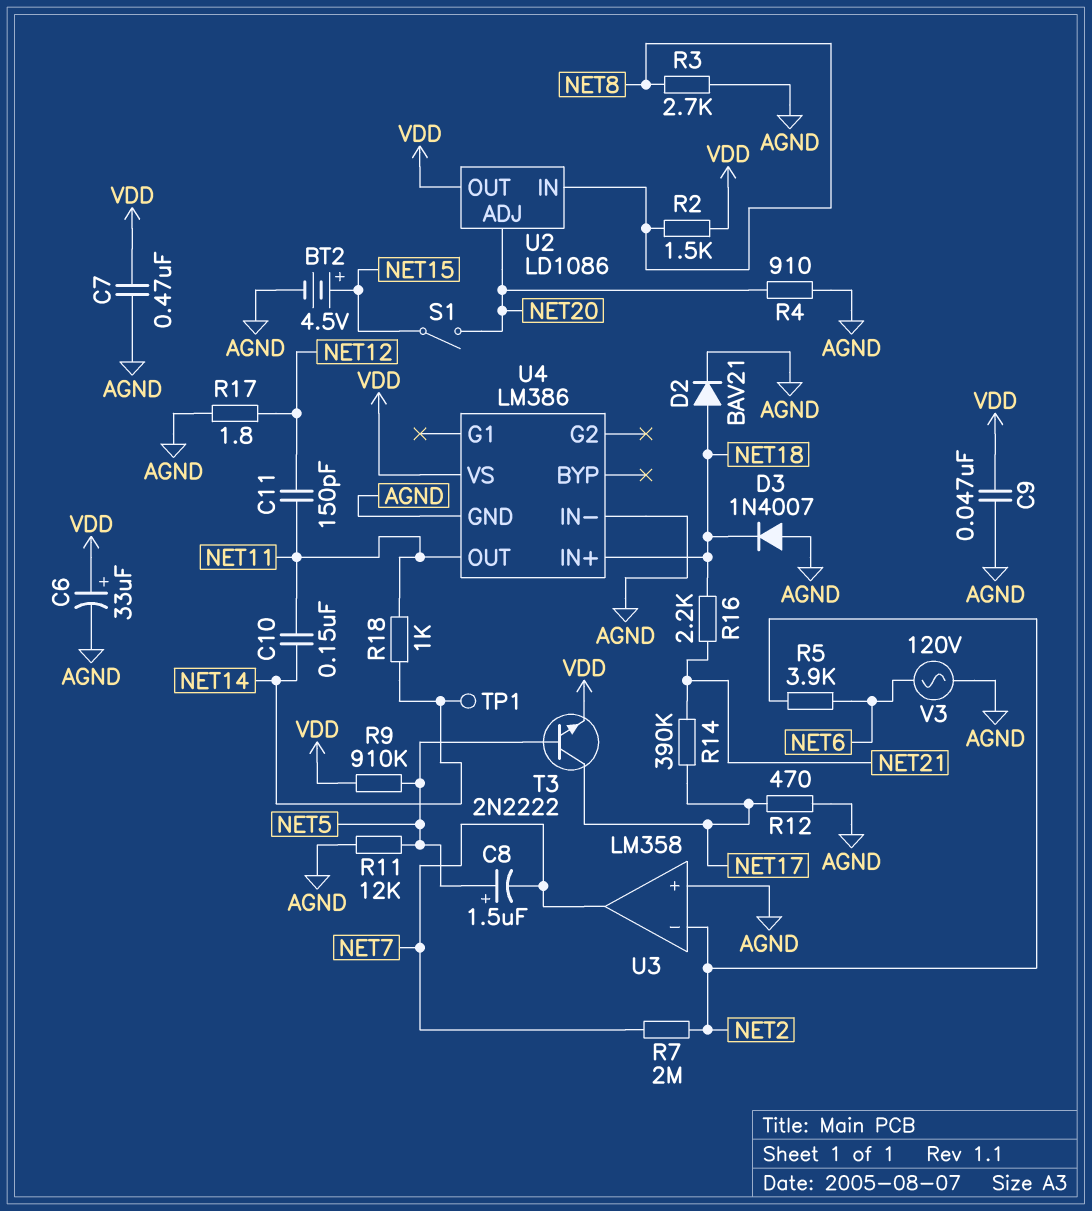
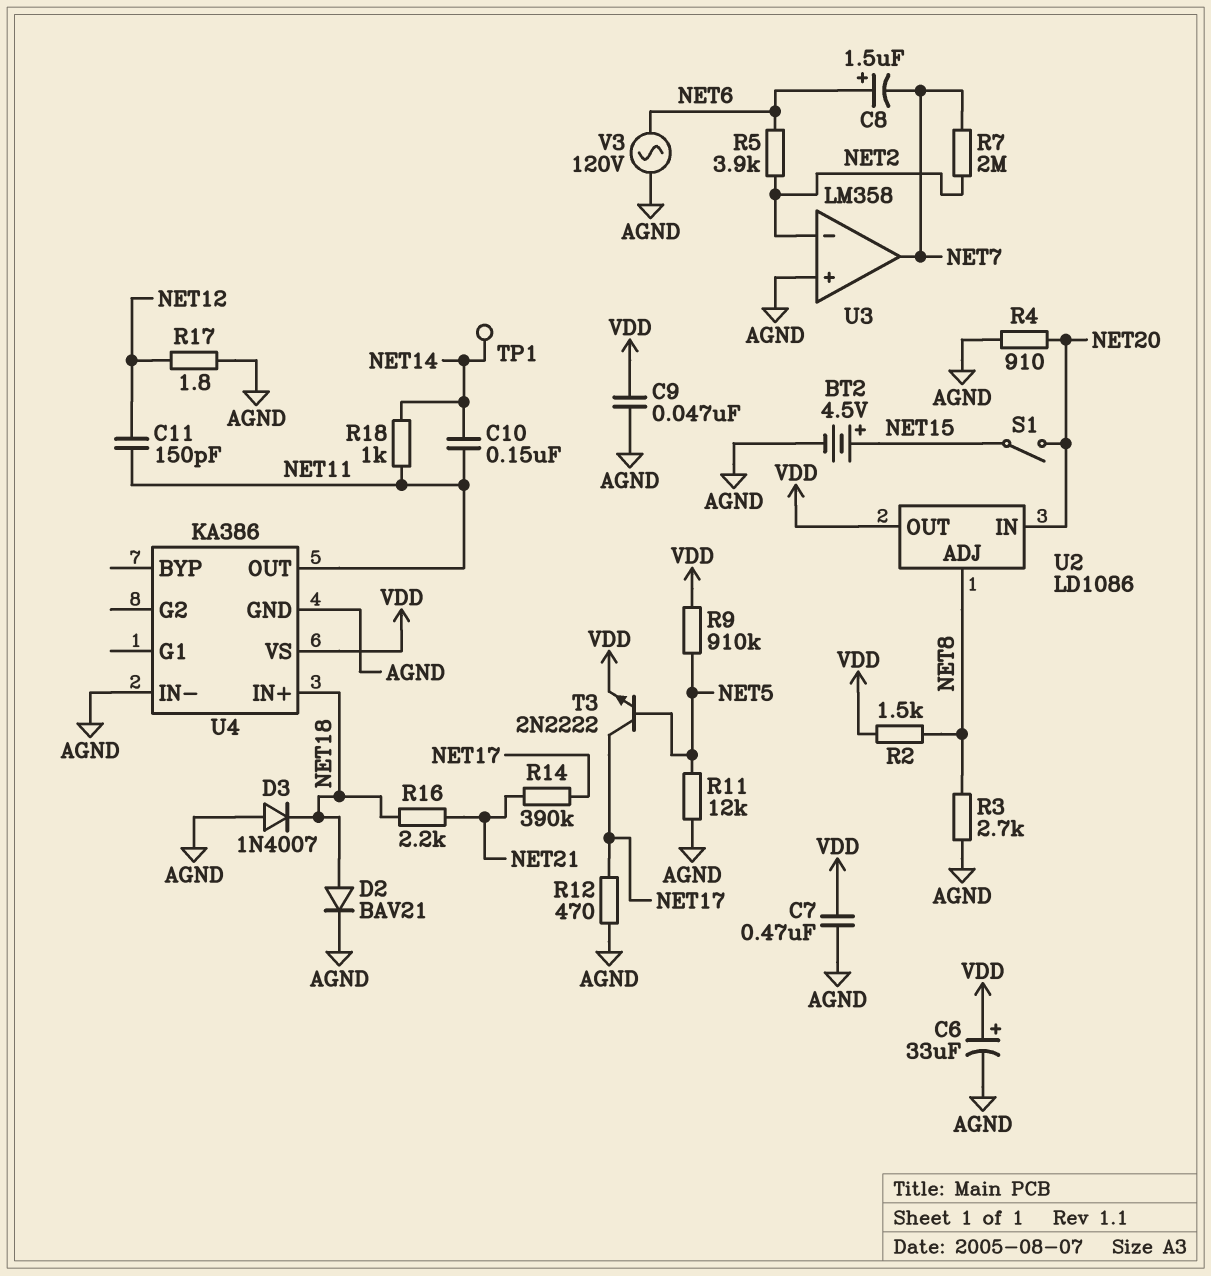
C8: 1.5uF (plus NET5, minus NET7) -> 1.5uF (plus NET6, minus NET7)
U2 pin ADJ: NET20 -> NET8
U2 pin IN: NET8 -> NET20
U4: LM386 -> KA386

